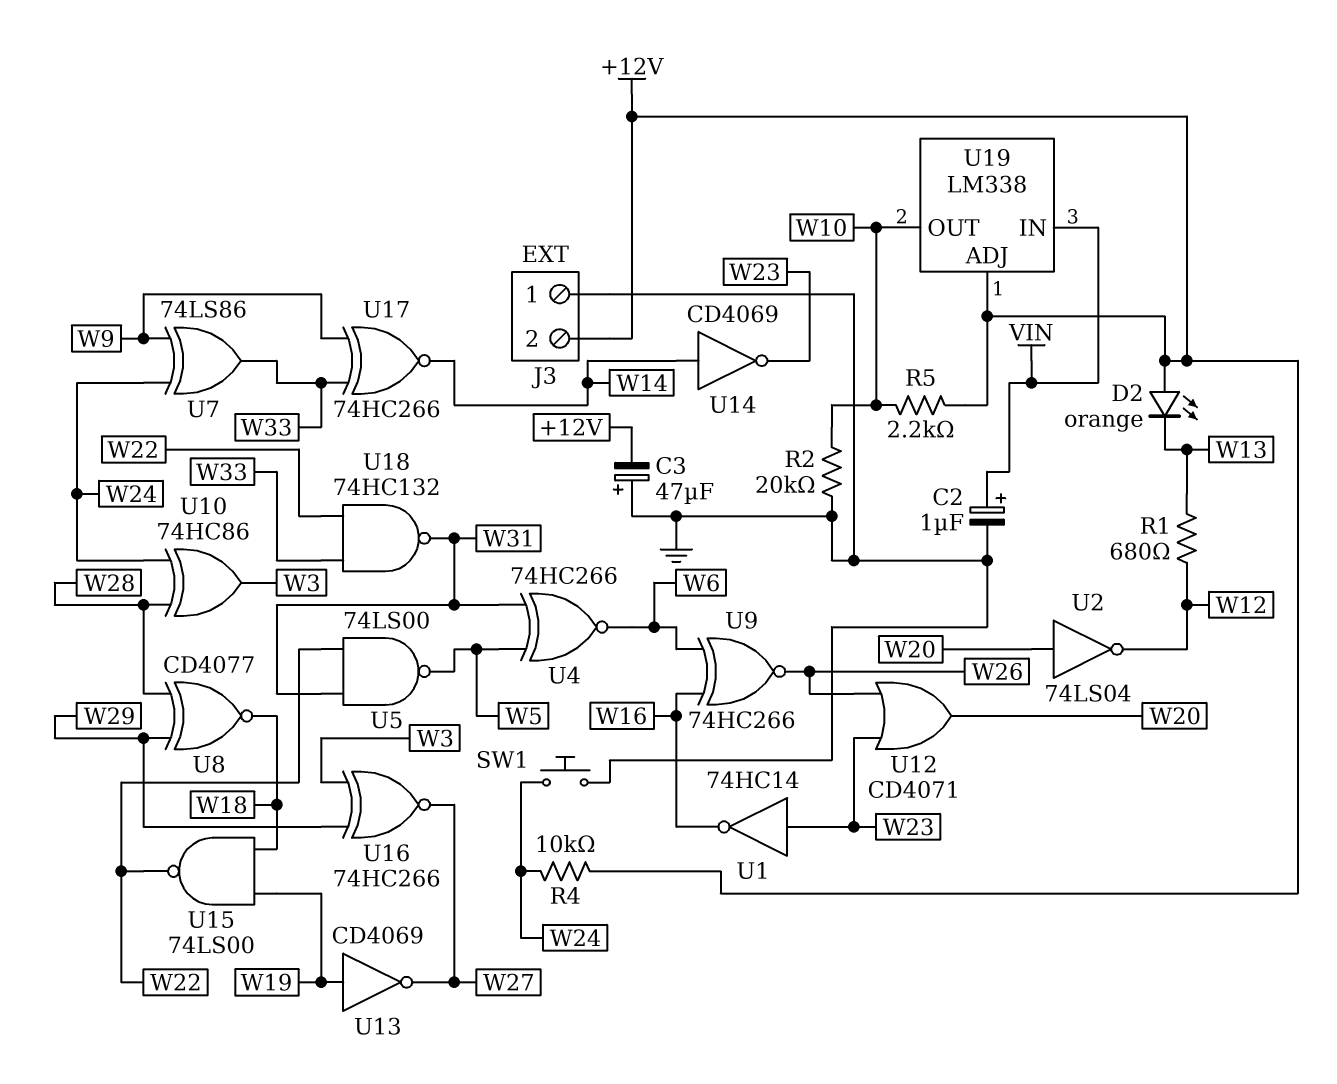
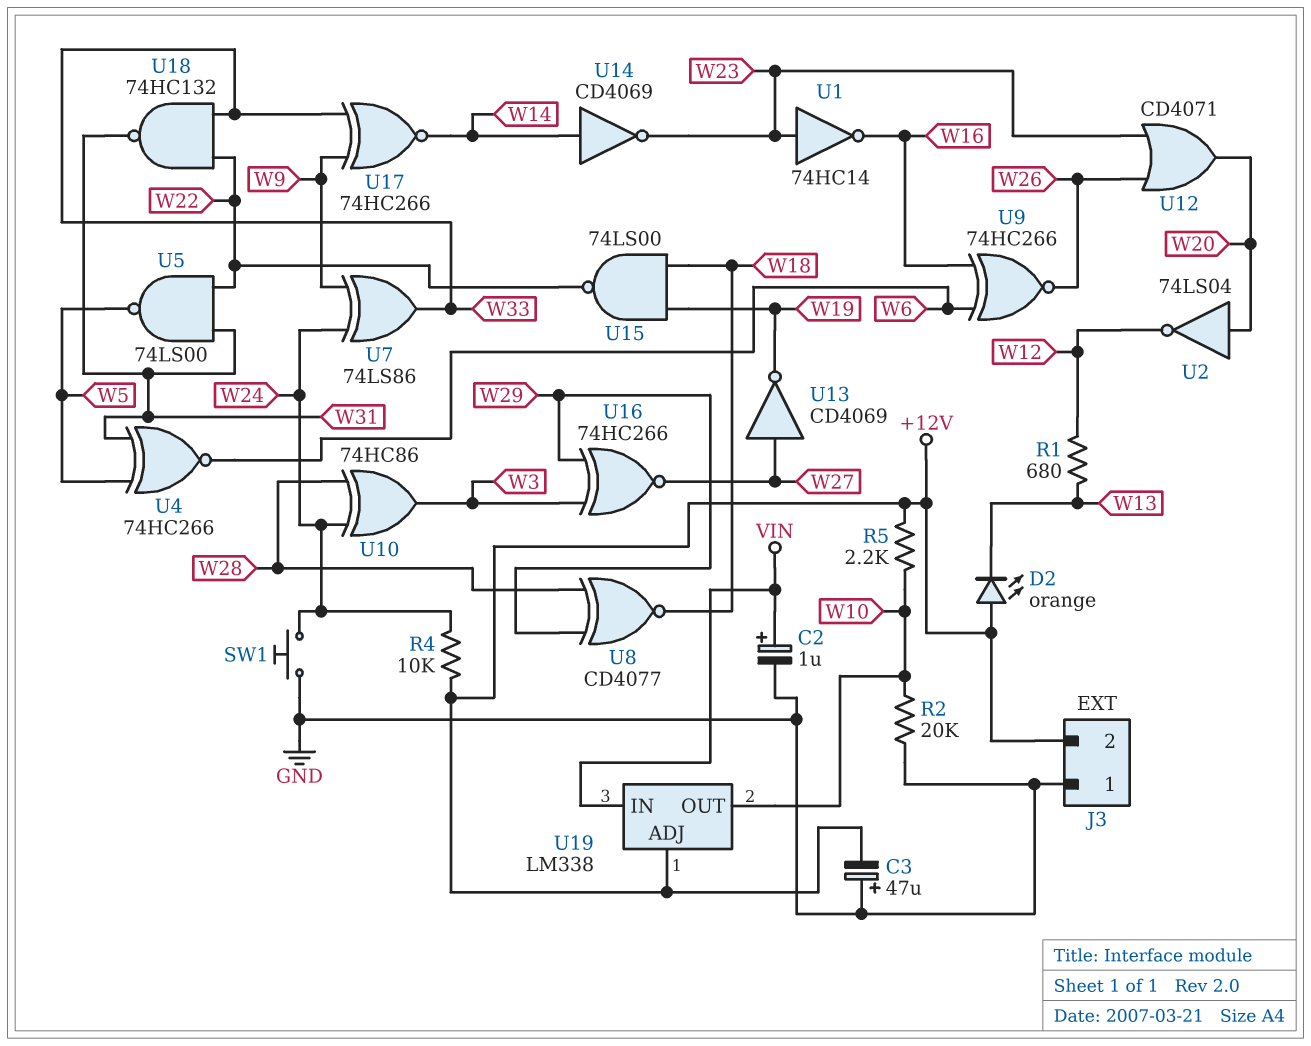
U13: NOT CD4069 (in W19, out W27) -> NOT CD4069 (in W27, out W19)

